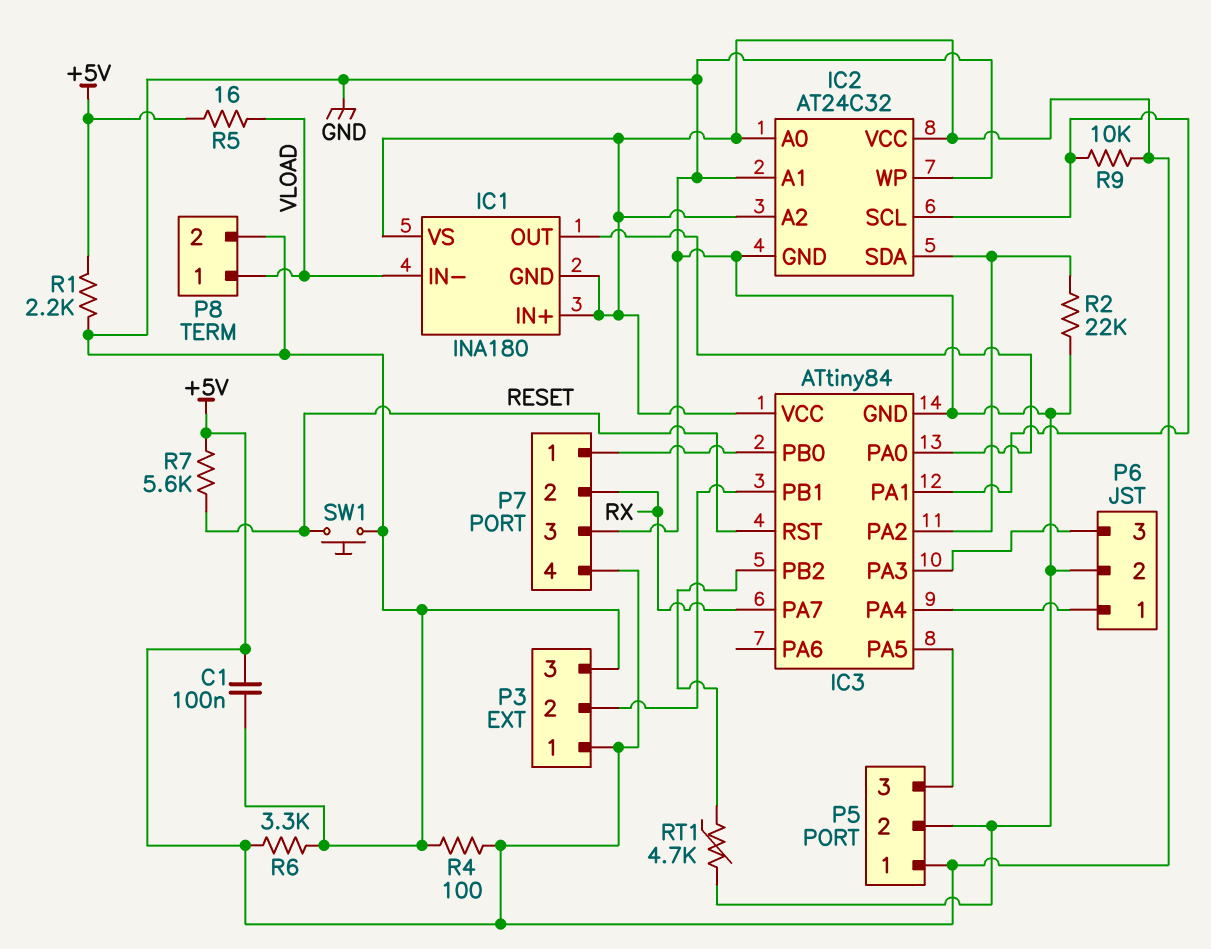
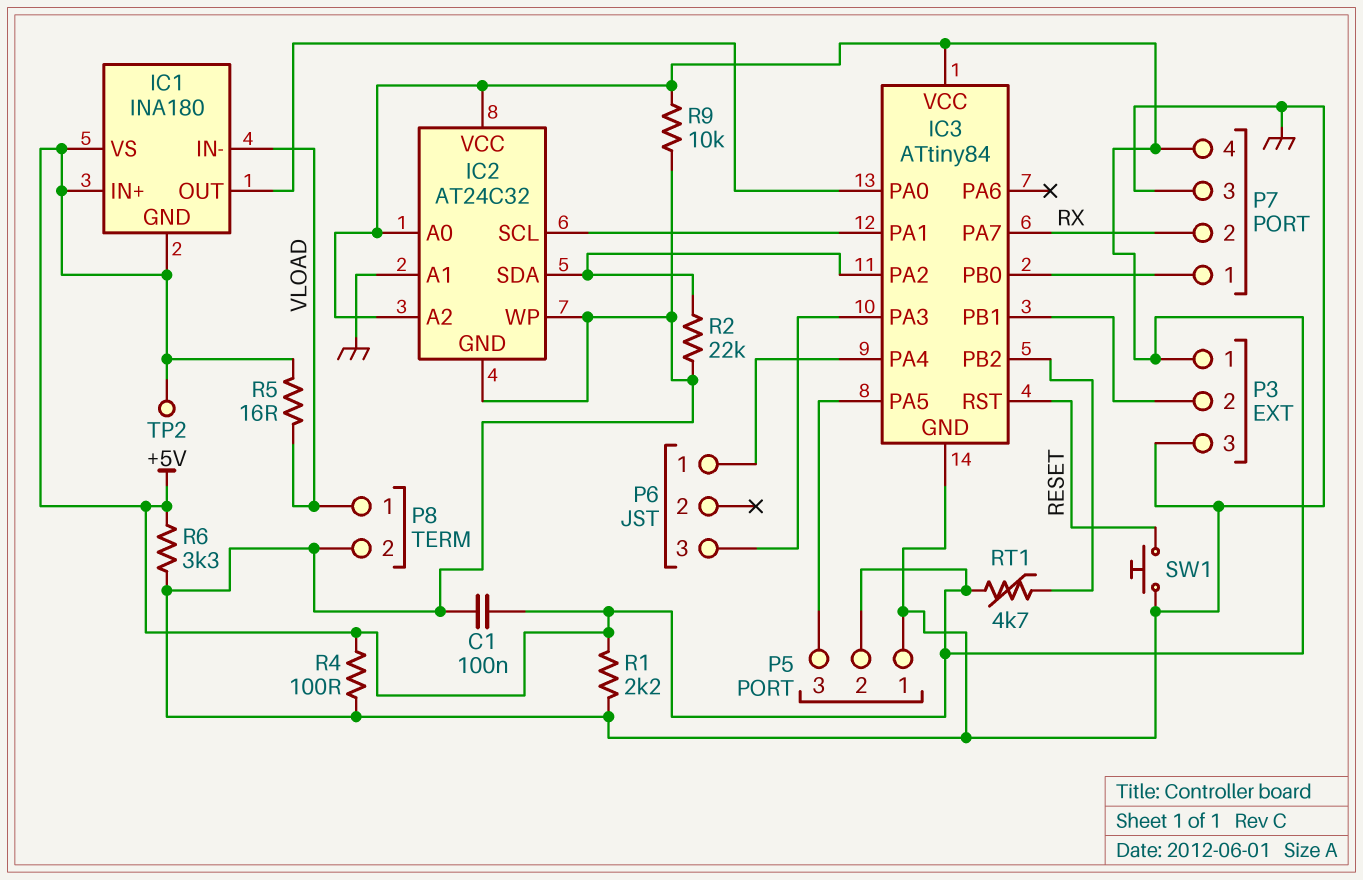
P5 pin 1: +5V -> GND
P5 pin 2: GND -> +5V
P6 pin 2: GND -> none
R7: 5.6k (+5V, RESET) -> none
R9: 10k (+5V, IC2/SCL) -> 10k (+5V, GND)
RT1: 4.7k (GND, IC3/PB2) -> 4.7k (+5V, IC3/PB2)
TP2: none -> test point (+5V)

